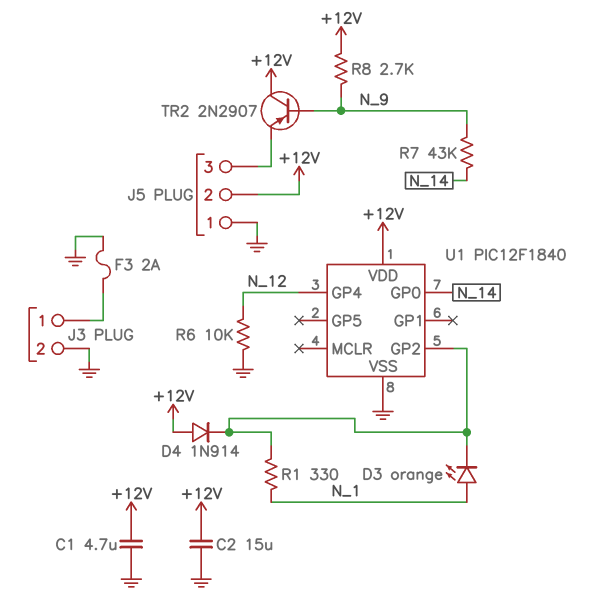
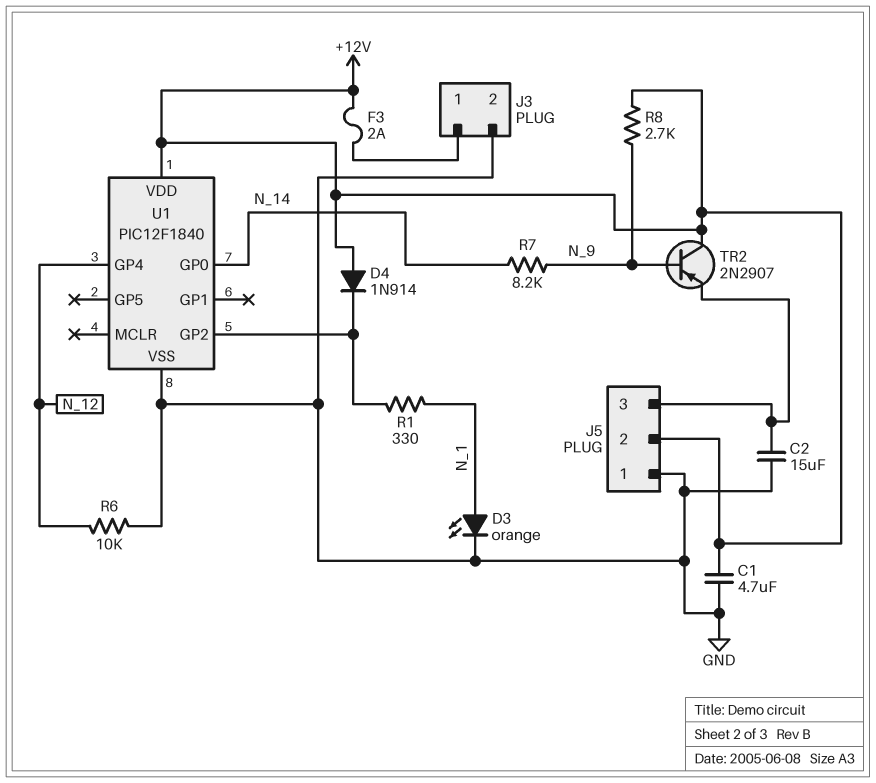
C2: 15uF (+12V, GND) -> 15uF (GND, J5/3)
D3: LED orange (A N_1, K U1/GP2) -> LED orange (A N_1, K GND)
F3: 2A (GND, J3/1) -> 2A (+12V, J3/1)
R7: 43k (N_9, N_14) -> 8.2k (N_9, N_14)

